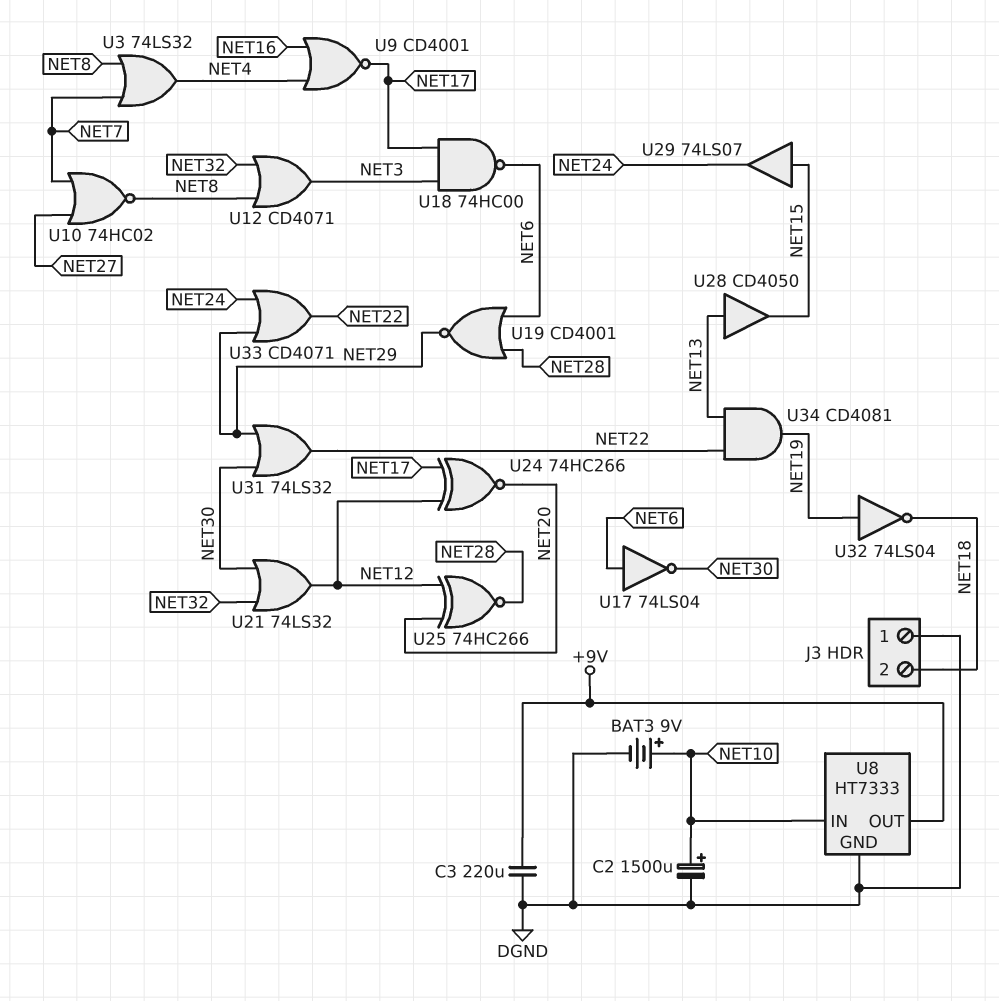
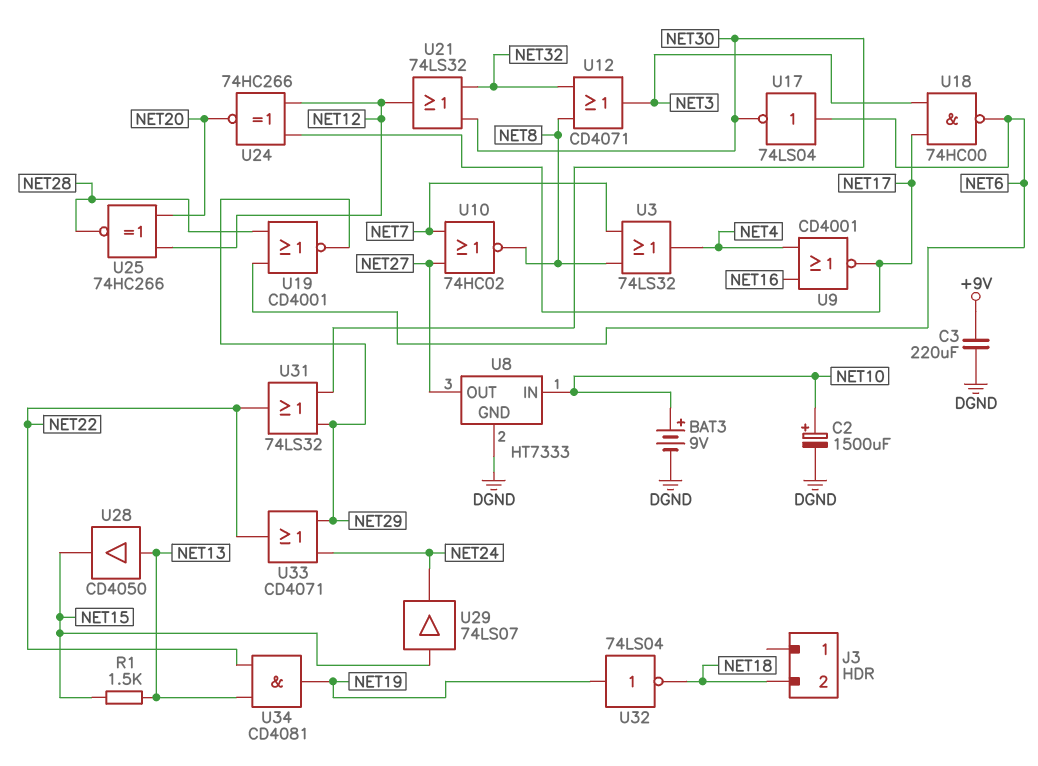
J3 pin 1: DGND -> none
R1: none -> 1.5k (NET13, NET15)
U8 pin OUT: +9V -> NET27

